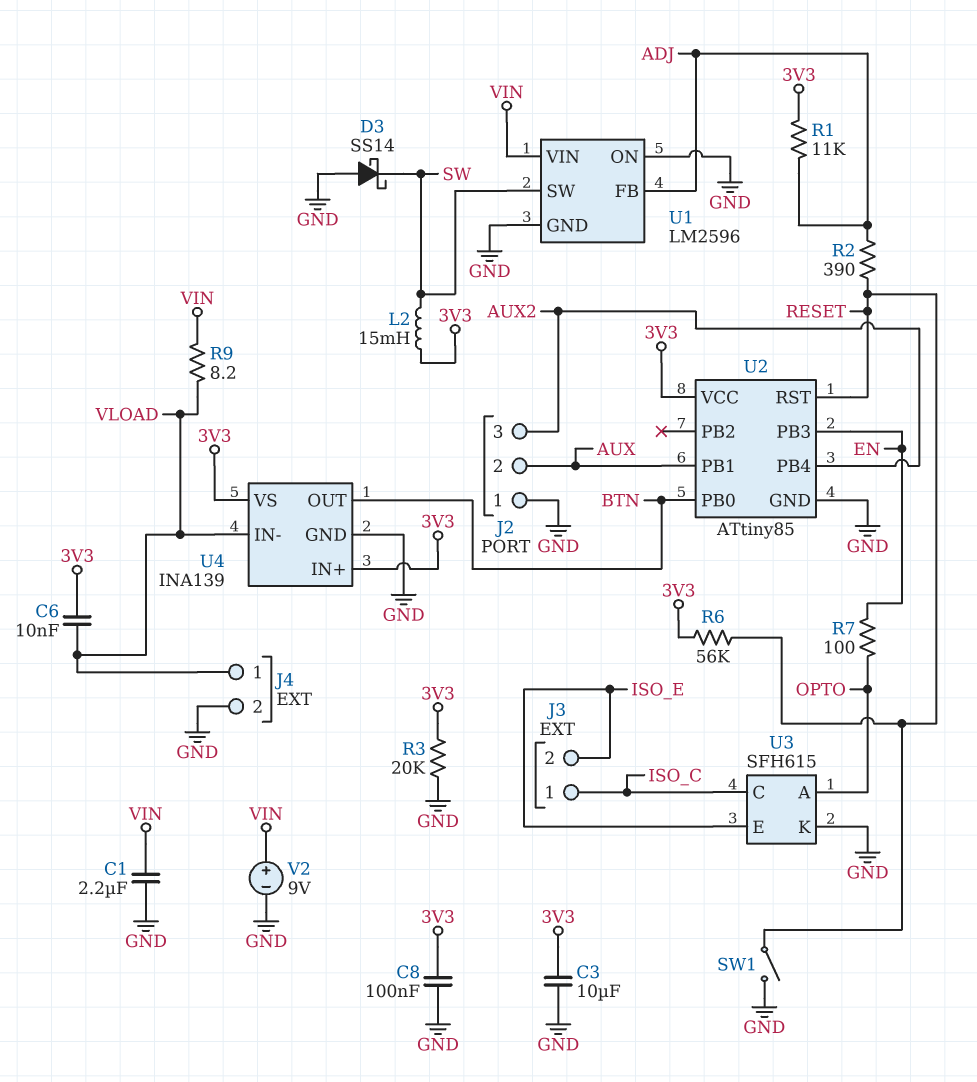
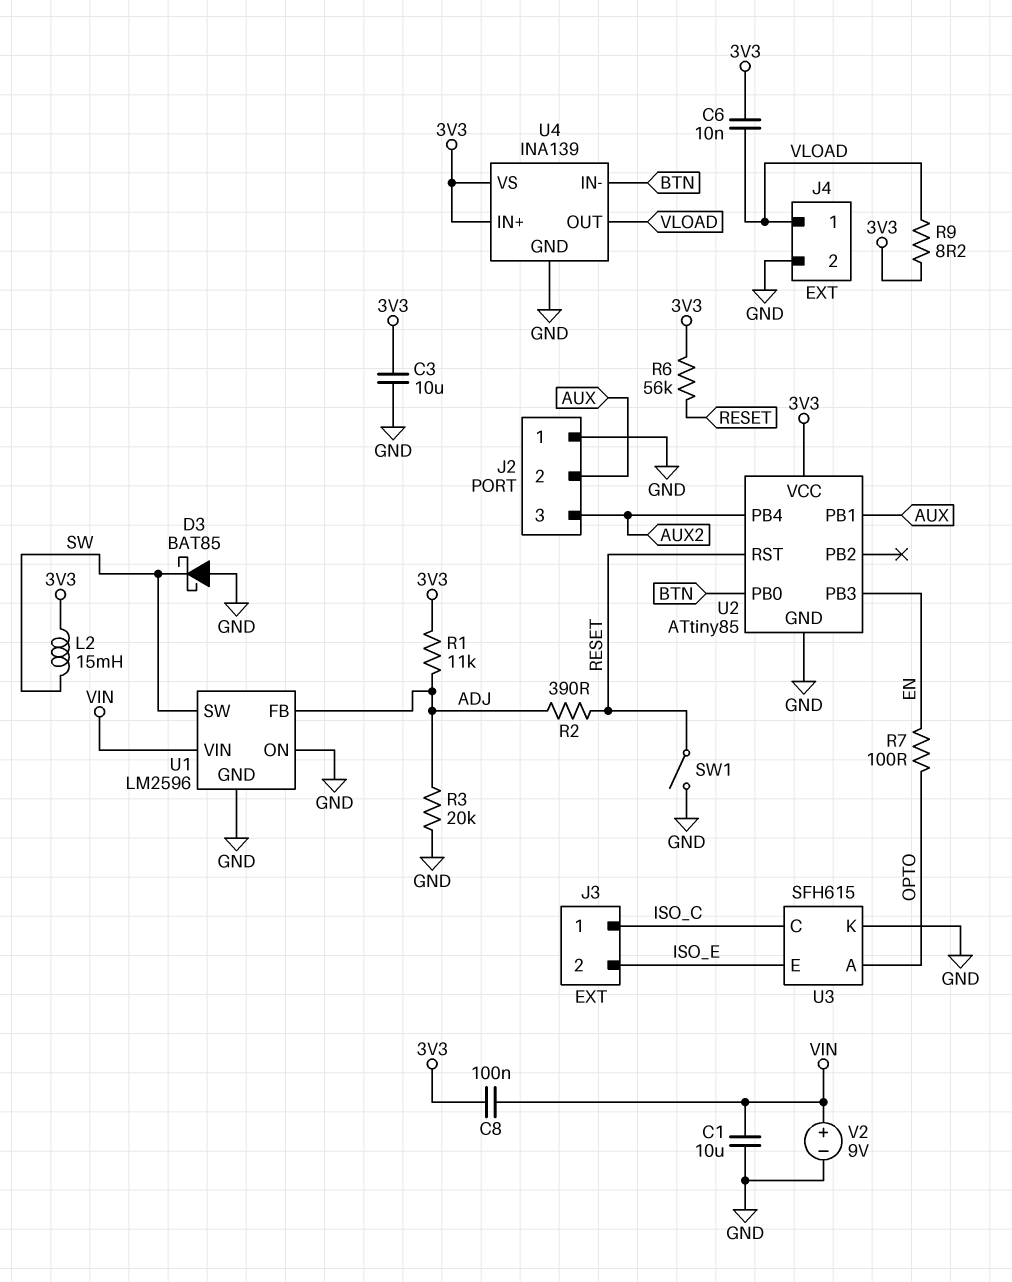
C1: 2.2uF (GND, VIN) -> 10uF (GND, VIN)
C8: 100nF (3V3, GND) -> 100nF (3V3, VIN)
D3: schottky SS14 (A GND, K SW) -> schottky BAT85 (A GND, K SW)
R3: 20k (3V3, GND) -> 20k (ADJ, GND)
R9: 8.2 (VIN, VLOAD) -> 8.2 (3V3, VLOAD)
U4 pin IN-: VLOAD -> BTN
U4 pin OUT: BTN -> VLOAD

